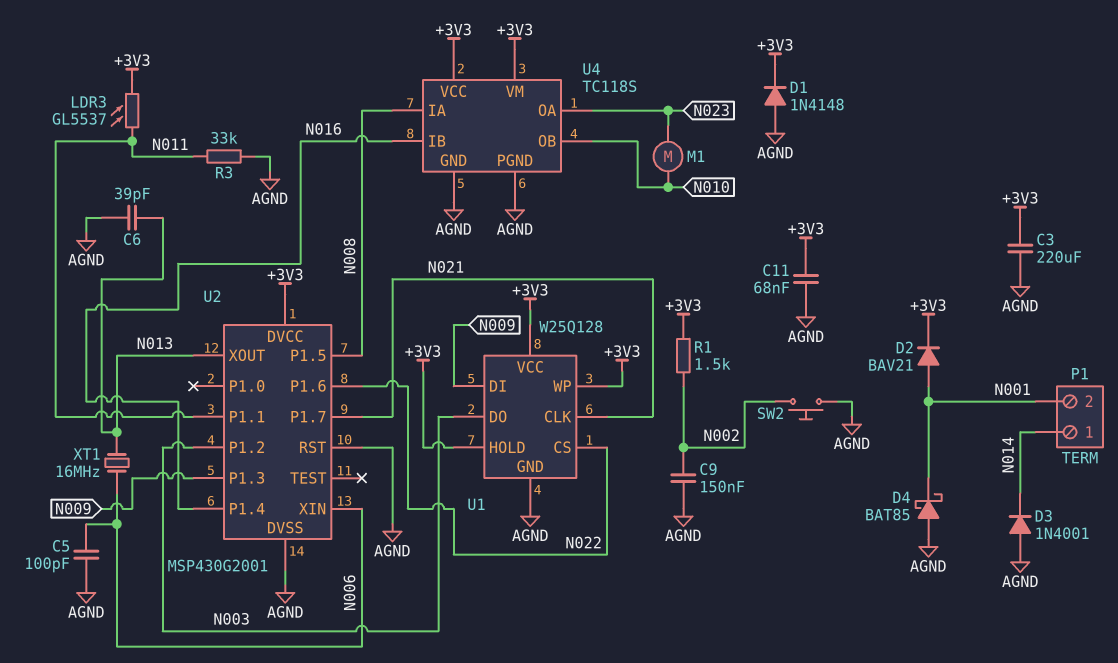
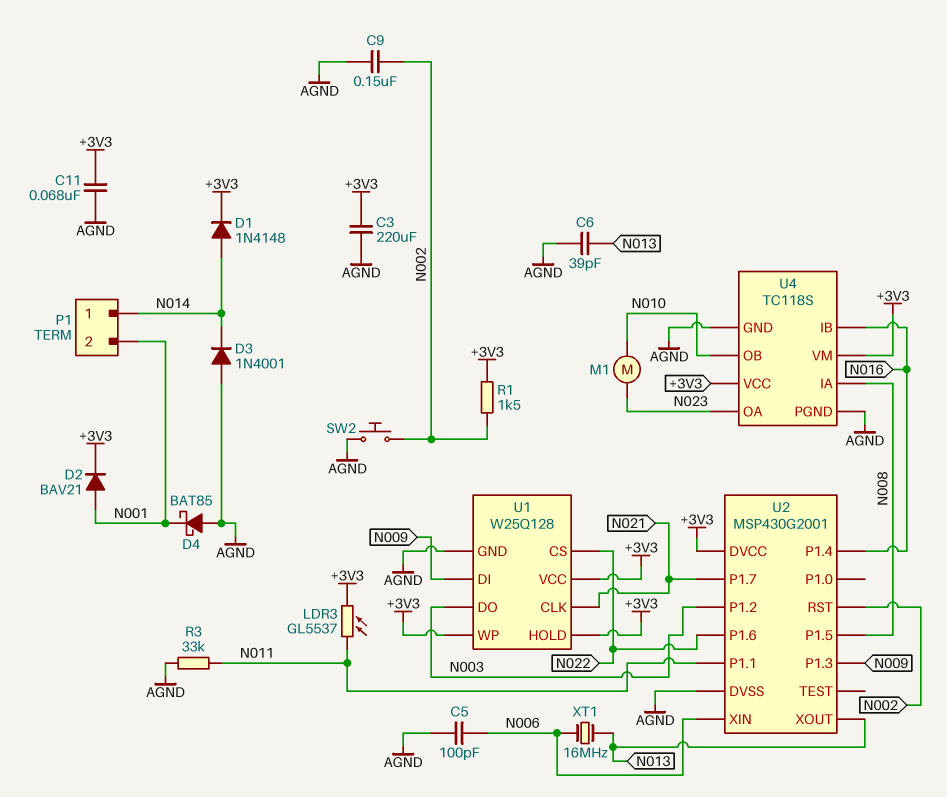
D1: diode 1N4148 (A AGND, K +3V3) -> diode 1N4148 (A N014, K +3V3)
U2 pin RST: AGND -> N002

